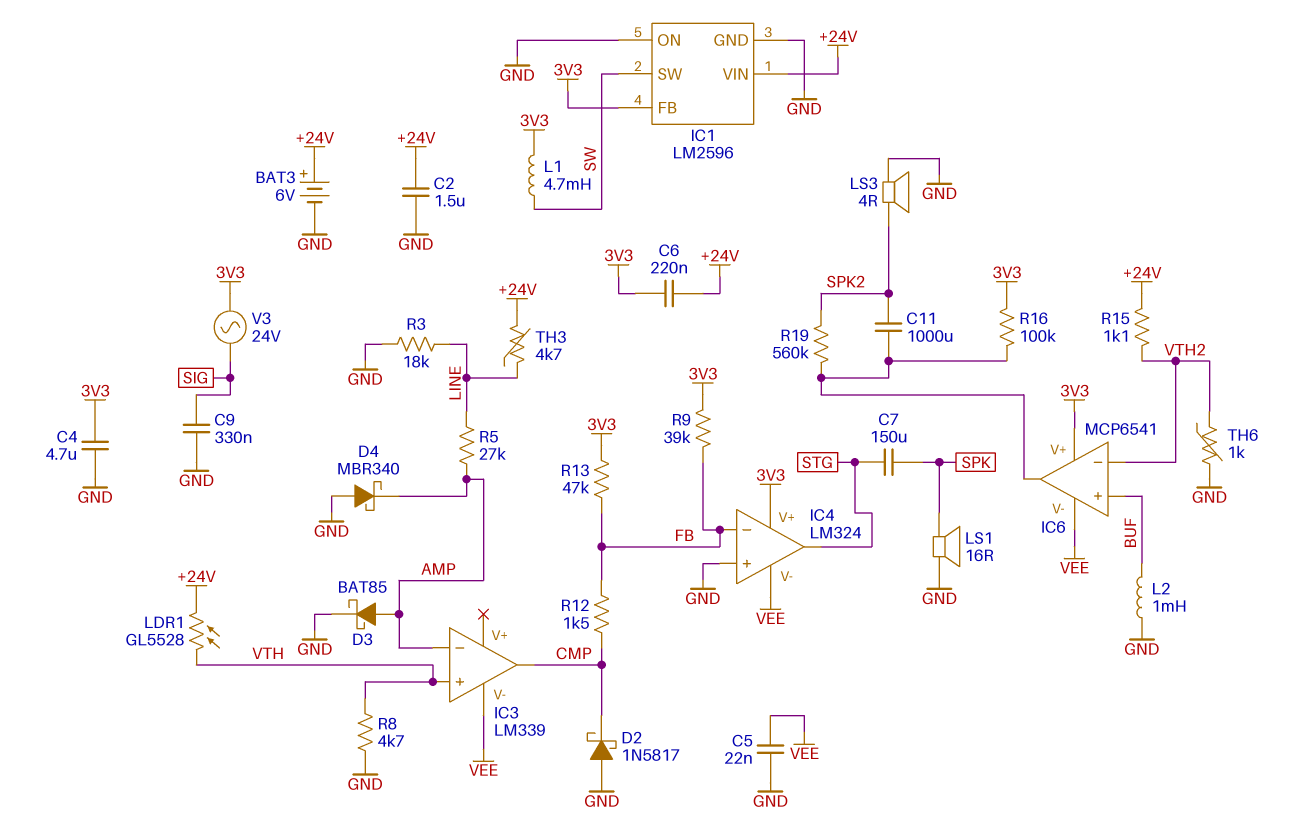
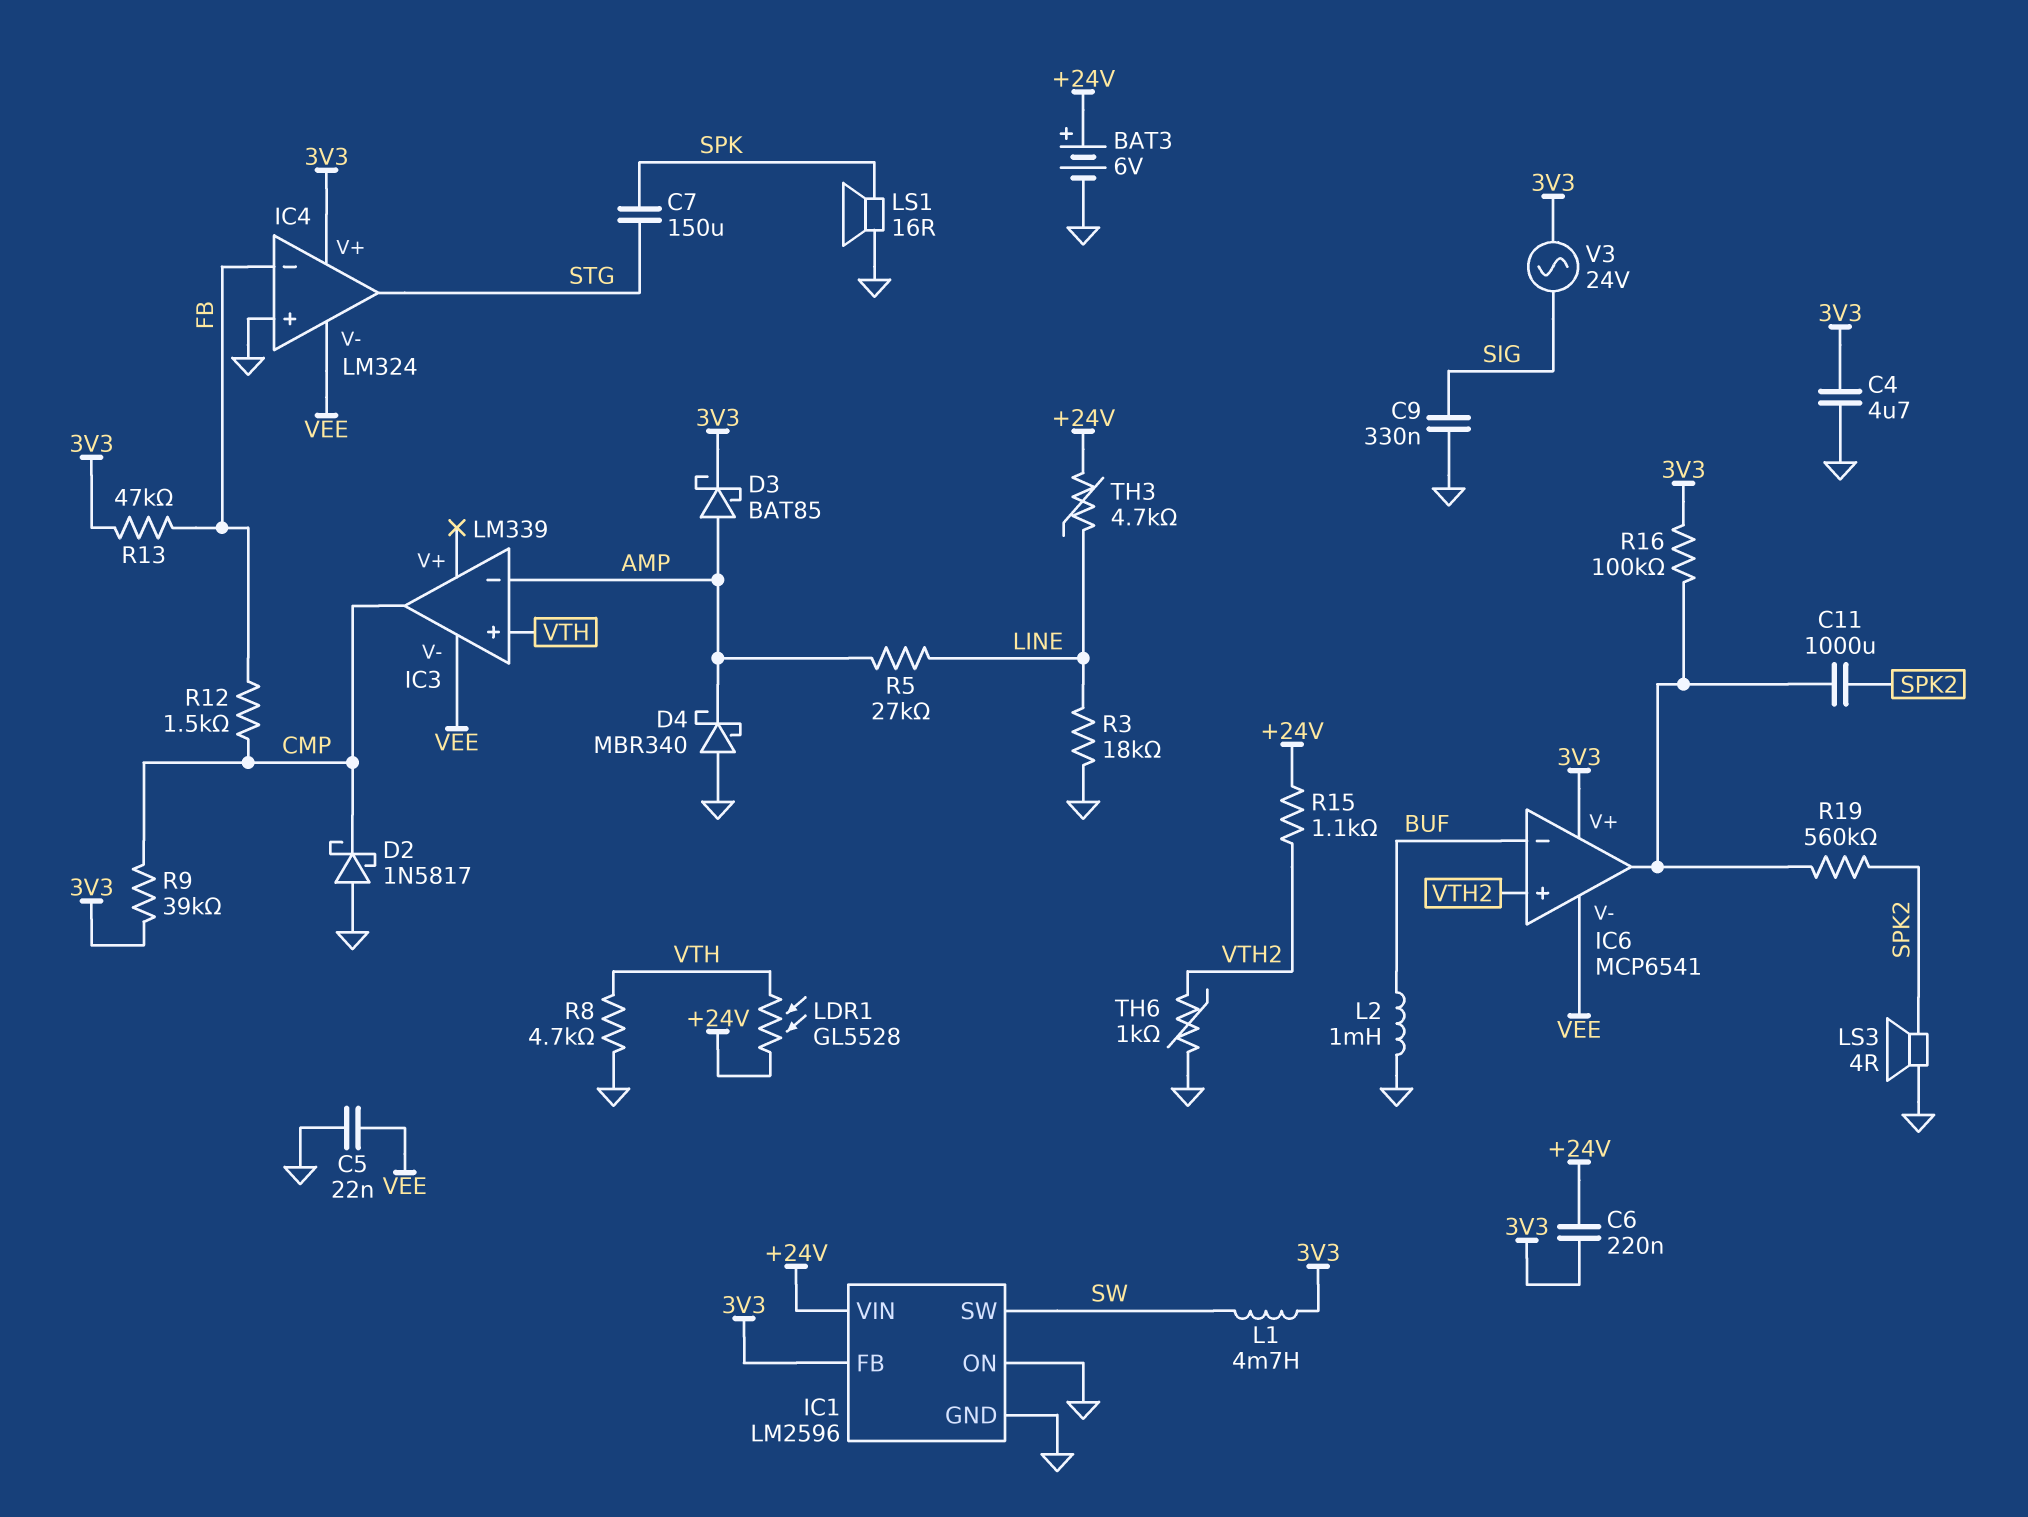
C2: 1.5uF (+24V, GND) -> none
D3: schottky BAT85 (A AMP, K GND) -> schottky BAT85 (A AMP, K 3V3)
IC6 pin in+: BUF -> VTH2
IC6 pin in-: VTH2 -> BUF
R9: 39k (3V3, FB) -> 39k (3V3, CMP)

